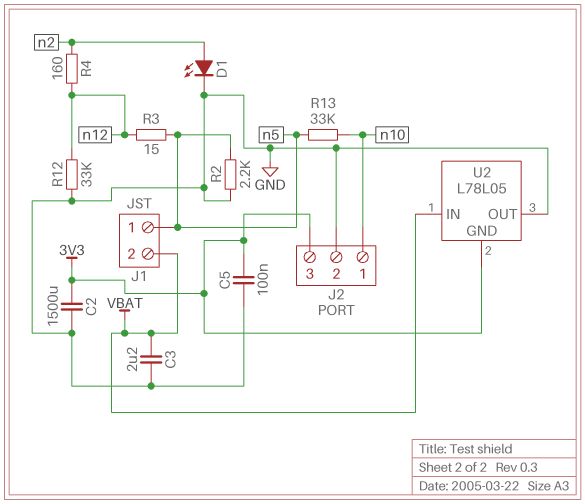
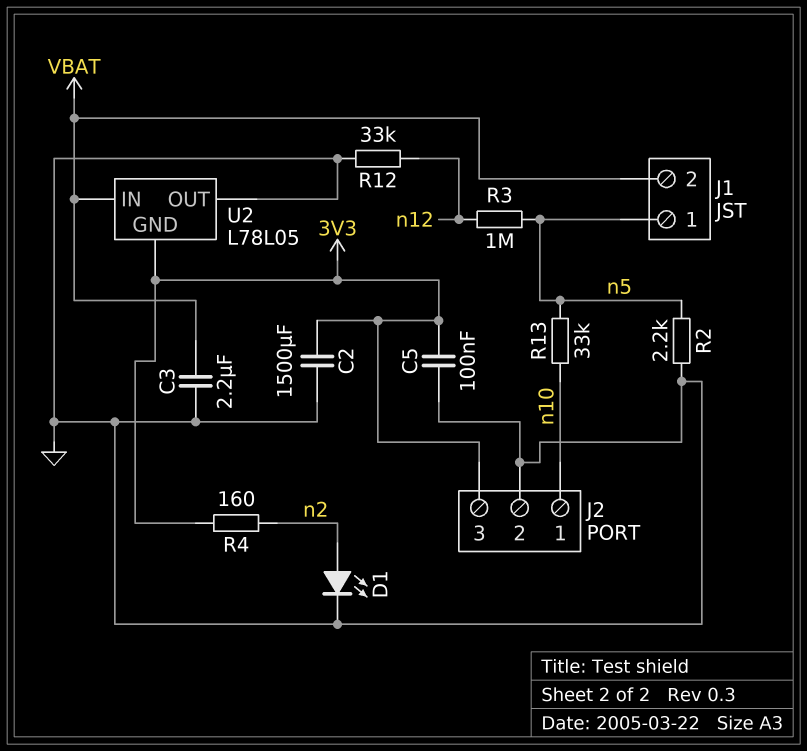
R3: 15 (n5, n12) -> 1M (n5, n12)
R4: 160 (n2, n12) -> 160 (3V3, n2)

